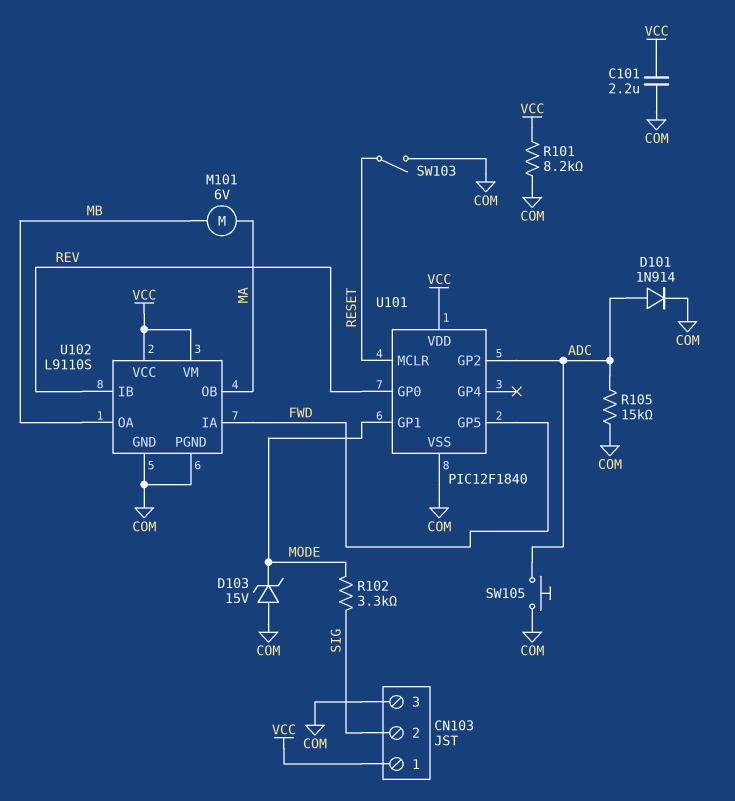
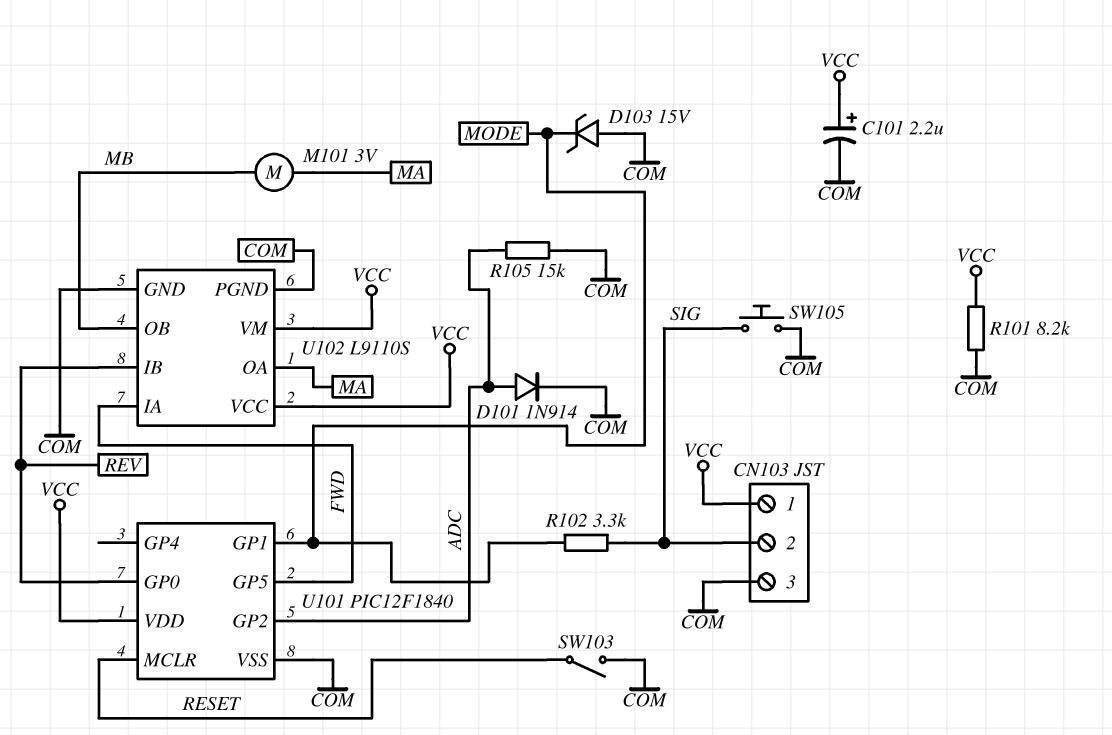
C101: 2.2uF (COM, VCC) -> 2.2uF (plus VCC, minus COM)
M101: motor 6V (MA, MB) -> motor 3V (MA, MB)
SW105: button (ADC, COM) -> button (COM, SIG)
U102 pin OA: MB -> MA
U102 pin OB: MA -> MB

